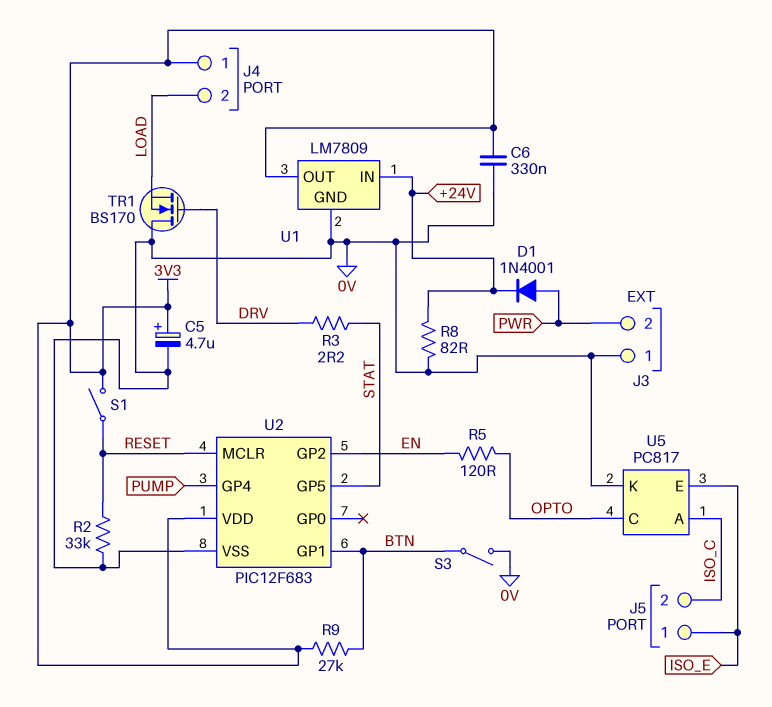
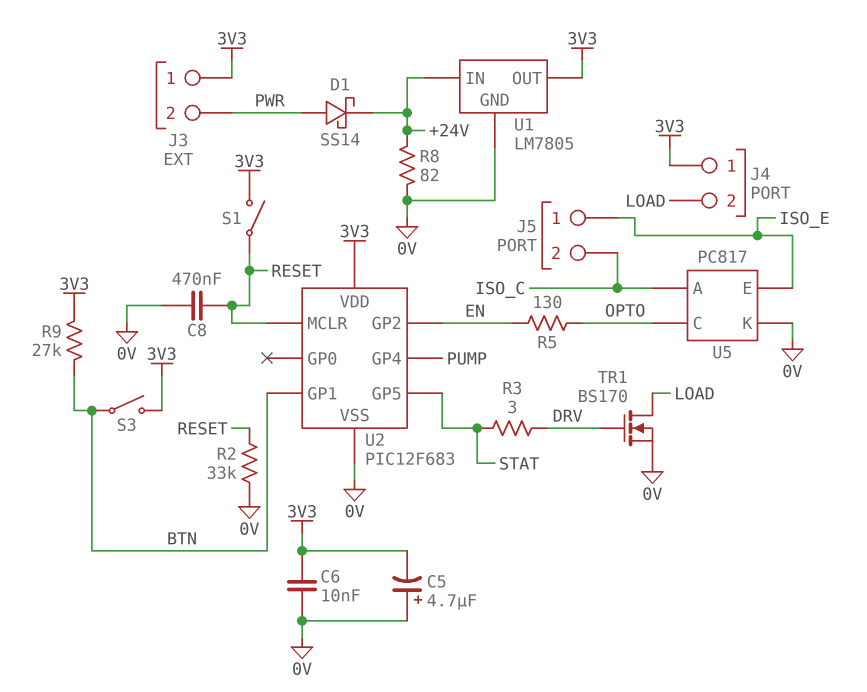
C5: 4.7uF (plus 3V3, minus 0V) -> 4.7uF (plus 0V, minus 3V3)
C6: 330nF (0V, 3V3) -> 10nF (0V, 3V3)
C8: none -> 470nF (0V, RESET)
D1: diode 1N4001 (A PWR, K +24V) -> schottky SS14 (A PWR, K +24V)
J3 pin 1: 0V -> 3V3
R3: 2.2 (DRV, STAT) -> 3 (DRV, STAT)
R5: 120 (EN, OPTO) -> 130 (EN, OPTO)
S3: switch (0V, BTN) -> switch (3V3, BTN)
TR1: NMOS BS170 (G DRV, D 0V, S LOAD) -> NMOS BS170 (G DRV, D LOAD, S 0V)
U1: LM7809 -> LM7805

